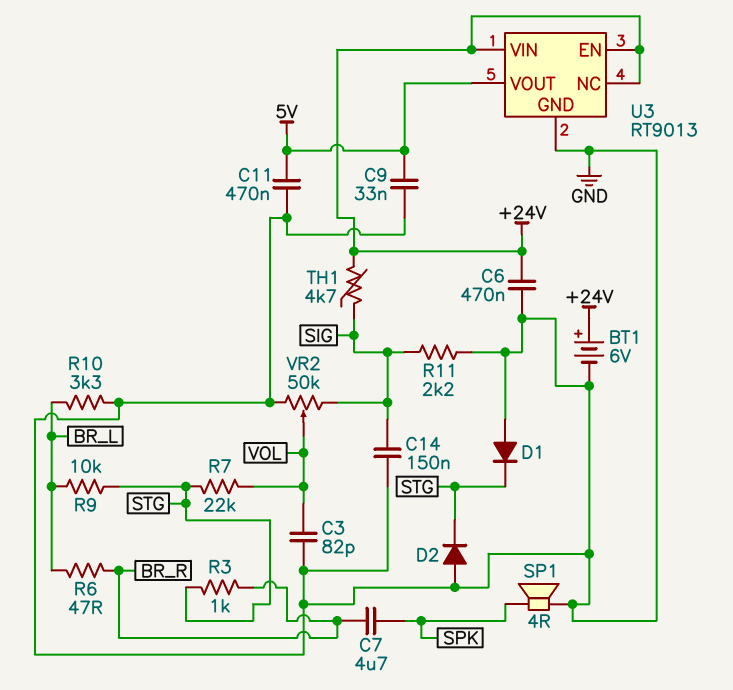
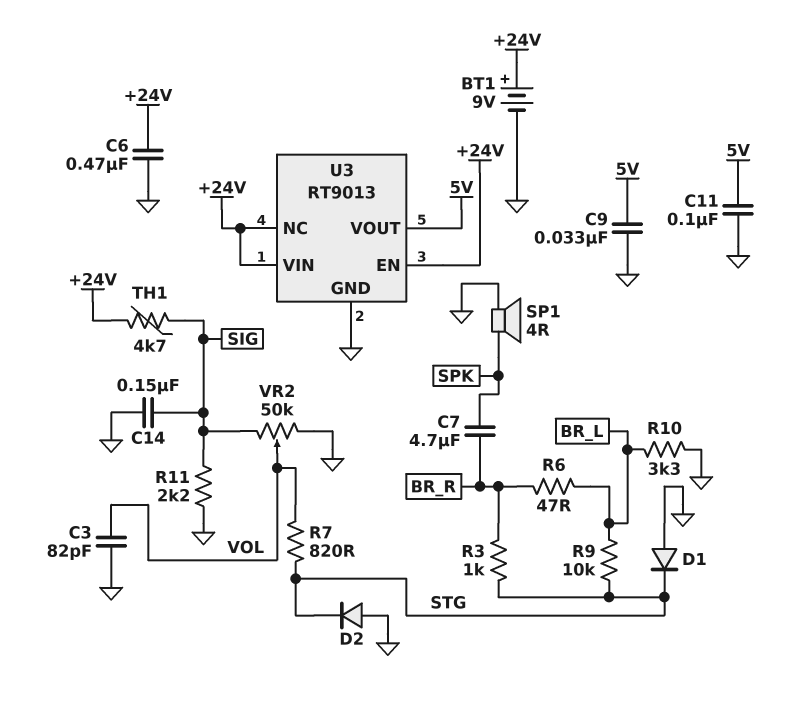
BT1: 6V (plus +24V, minus GND) -> 9V (plus +24V, minus GND)
C11: 470nF (5V, GND) -> 100nF (5V, GND)
R7: 22k (STG, VOL) -> 820 (STG, VOL)

